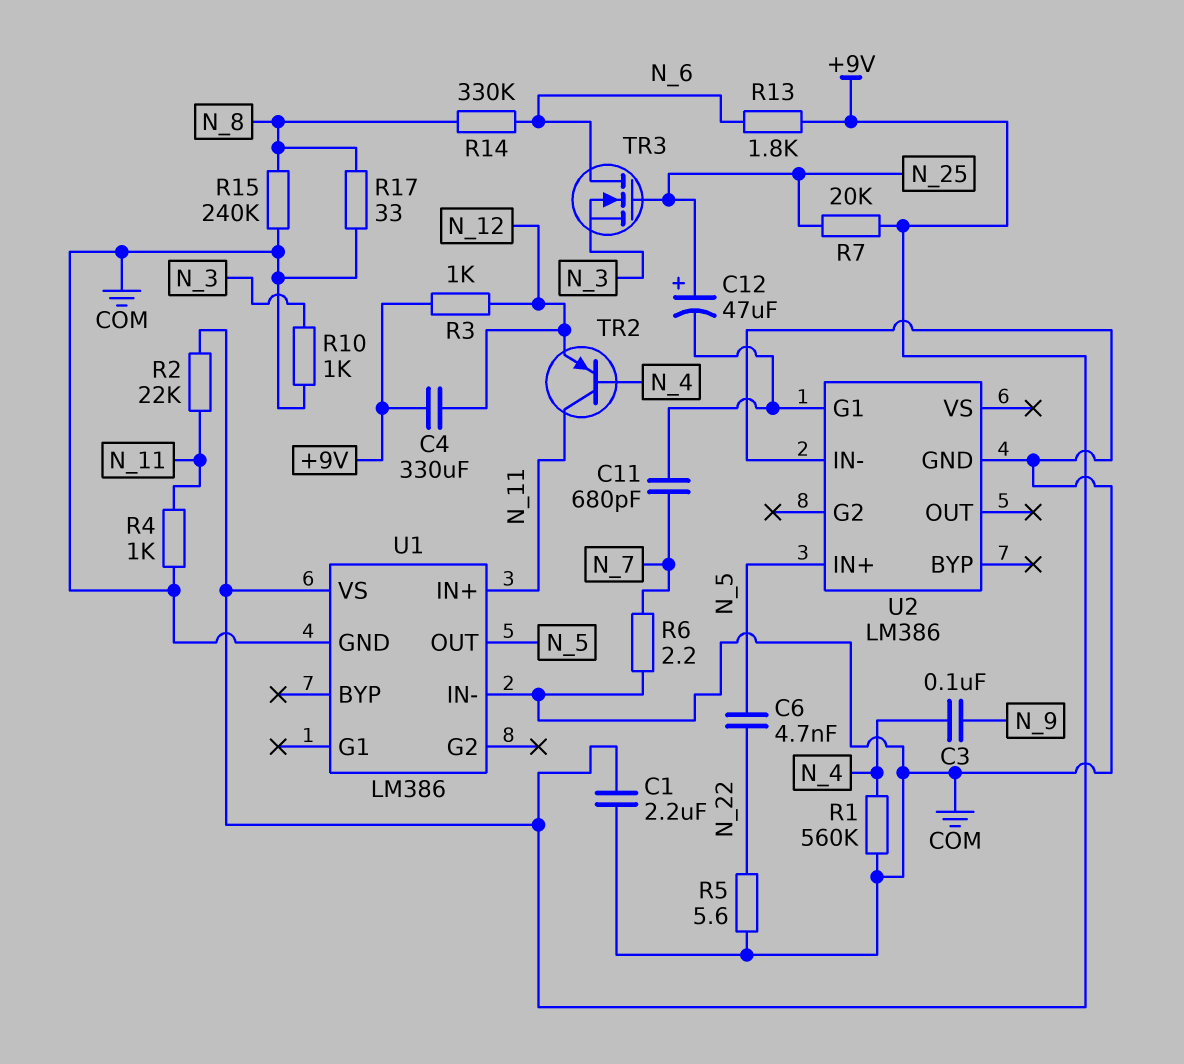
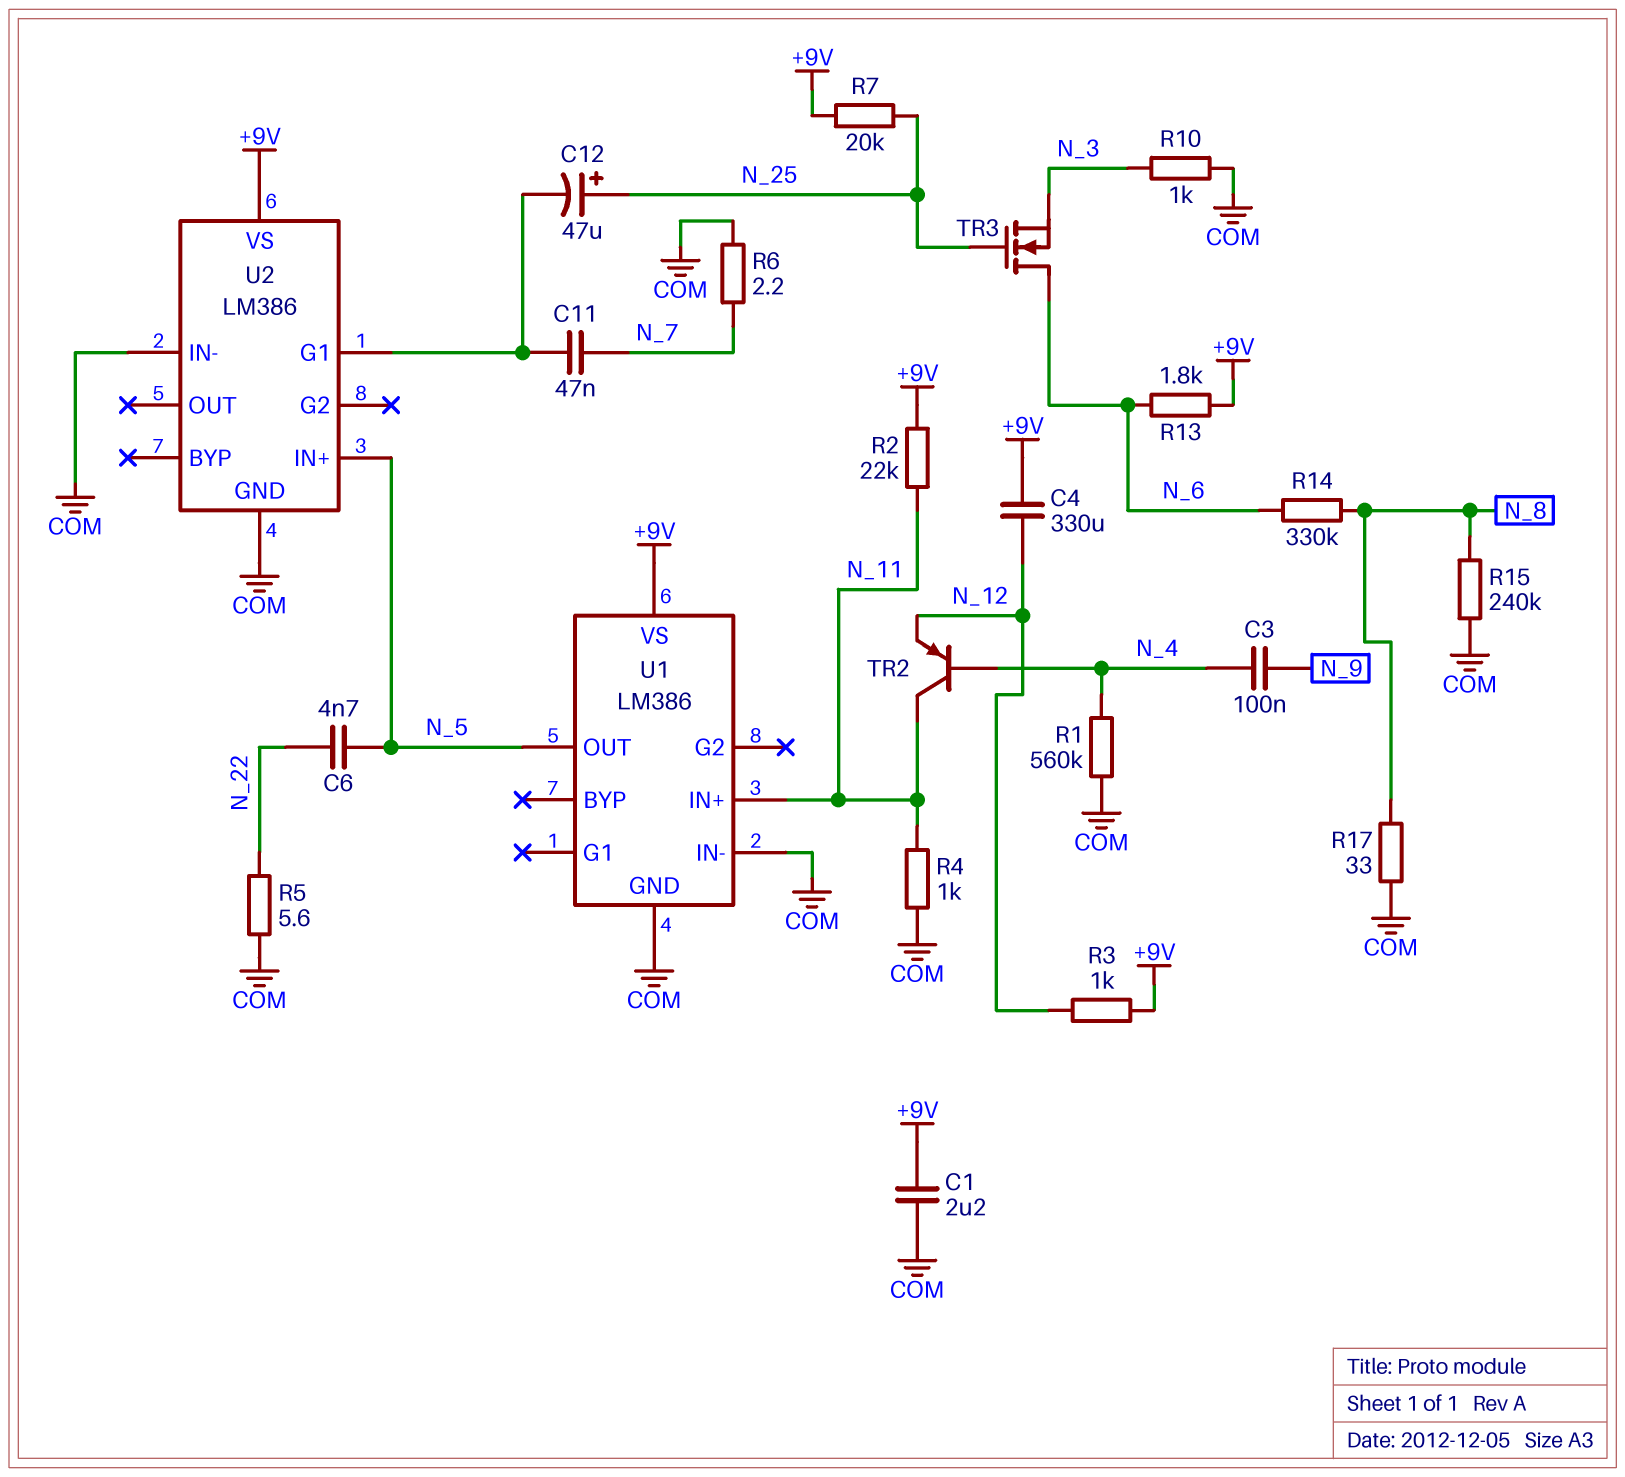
C11: 680pF (N_7, U2/G1) -> 47nF (N_7, U2/G1)
U2 pin VS: none -> +9V

